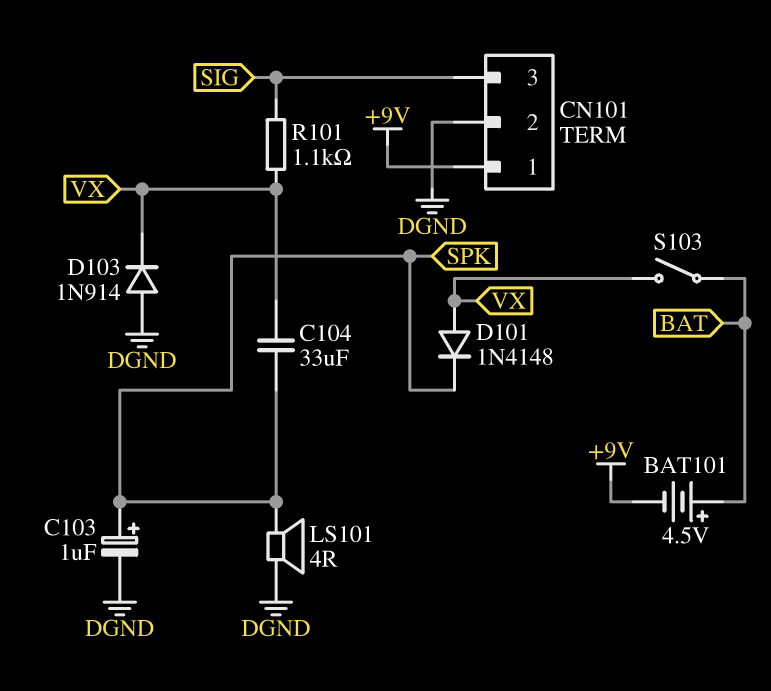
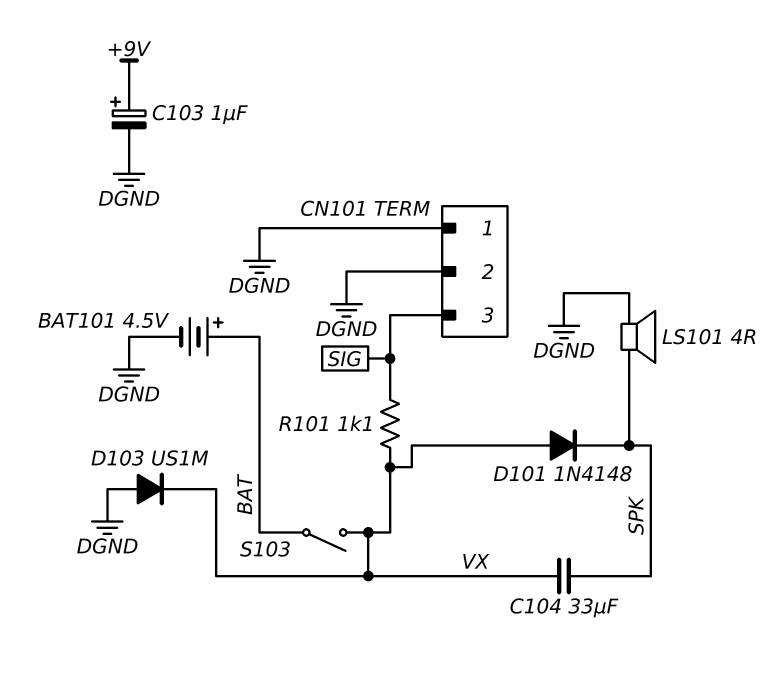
BAT101: 4.5V (plus BAT, minus +9V) -> 4.5V (plus BAT, minus DGND)
C103: 1uF (plus SPK, minus DGND) -> 1uF (plus +9V, minus DGND)
CN101 pin 1: +9V -> DGND
D103: diode 1N914 (A DGND, K VX) -> diode US1M (A DGND, K VX)

